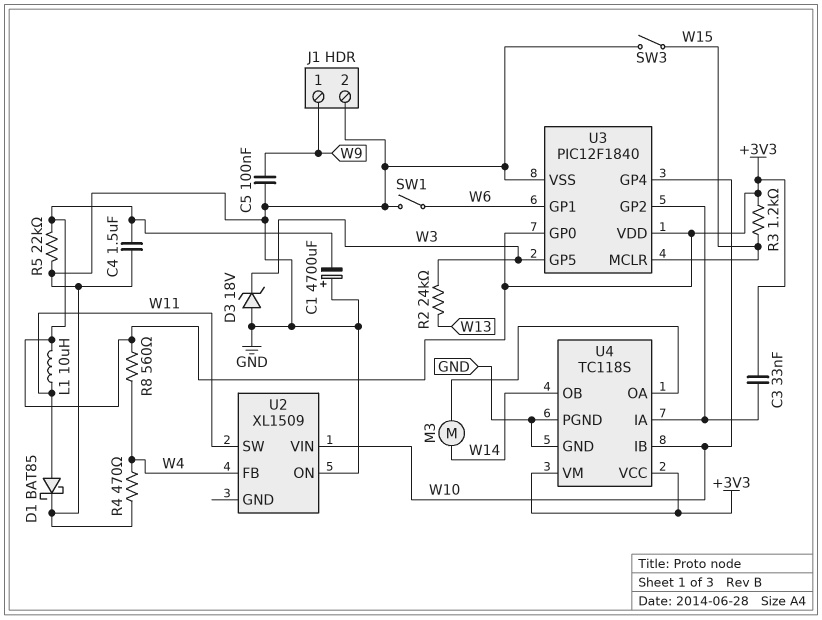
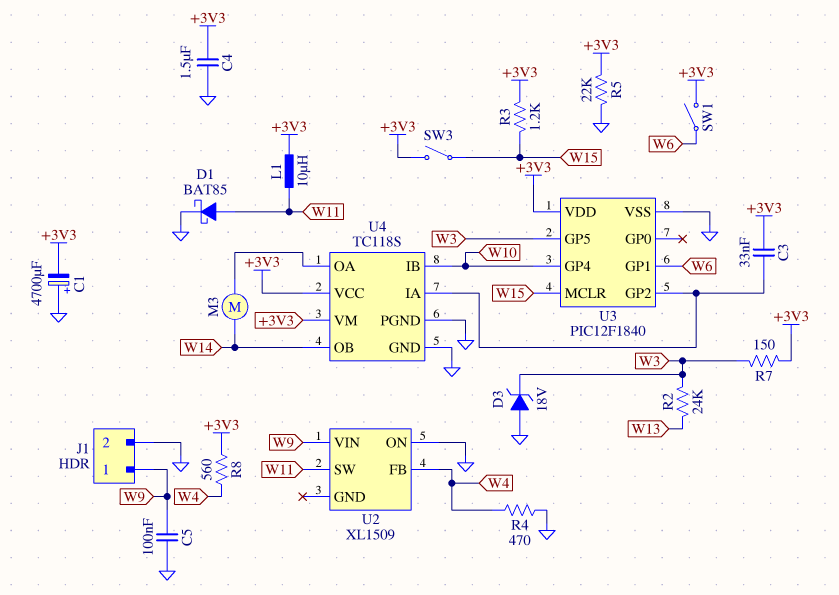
R7: none -> 150 (+3V3, W3)
SW1: switch (GND, W6) -> switch (+3V3, W6)
SW3: switch (GND, W15) -> switch (+3V3, W15)
U2 pin VIN: W10 -> W9
U3 pin GP0: +3V3 -> none

